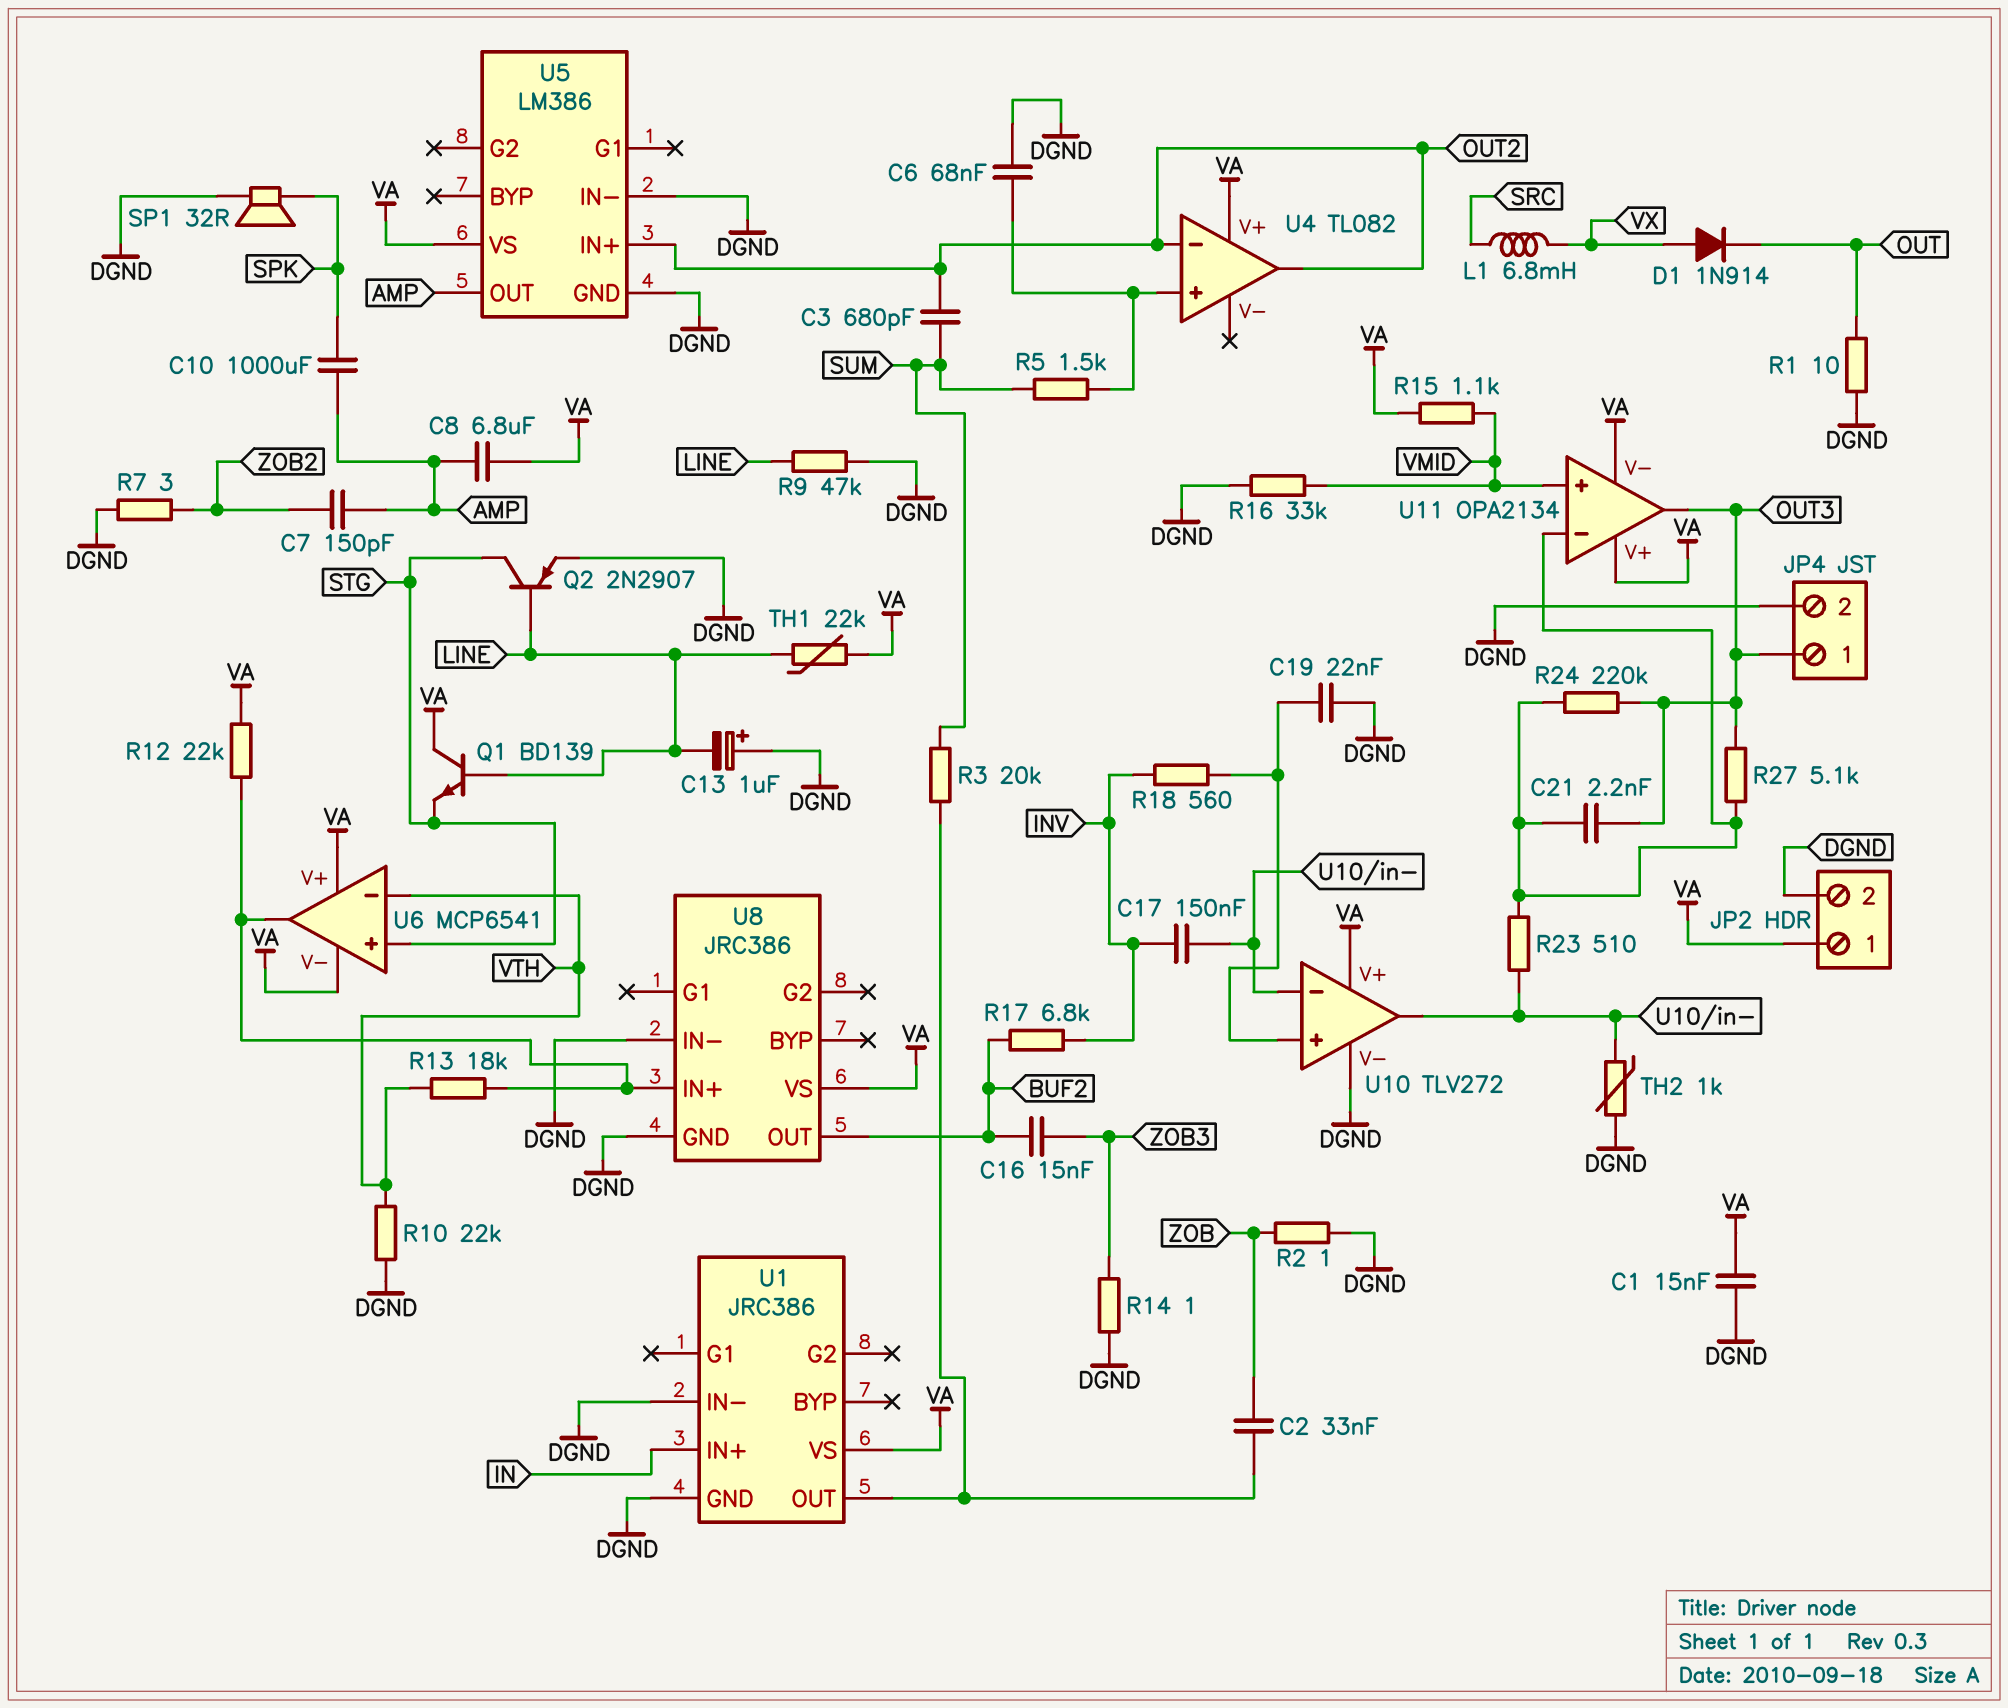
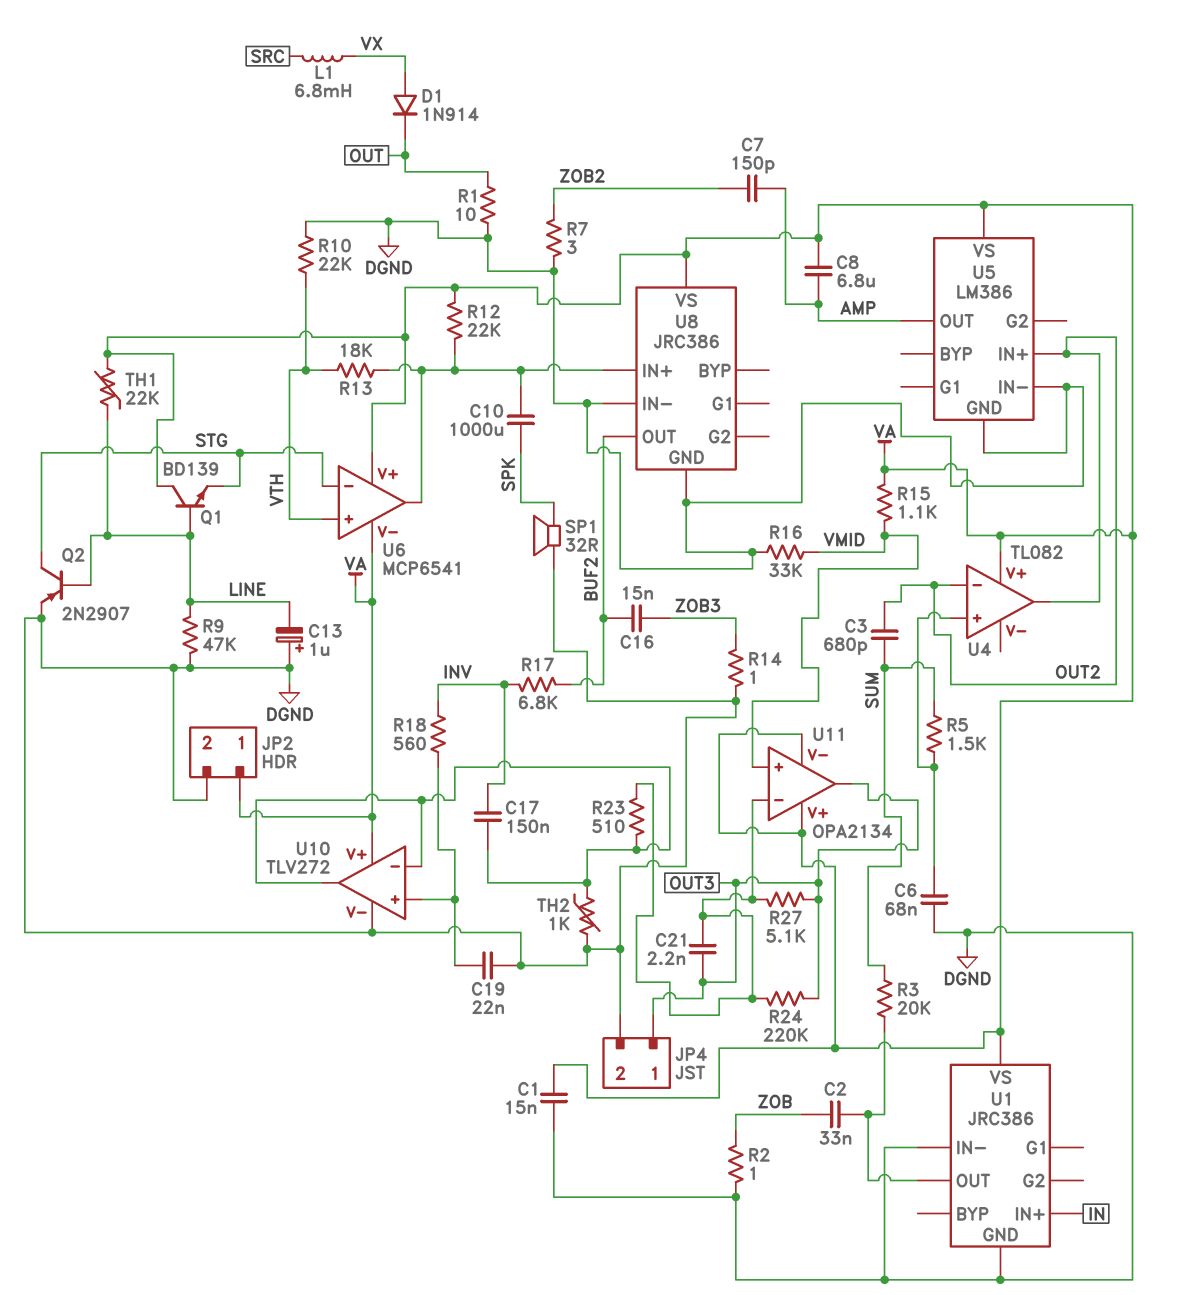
C10: 1000uF (AMP, SPK) -> 1000uF (SPK, U6/out)
U6 pin in+: STG -> VTH
U6 pin in-: VTH -> STG

